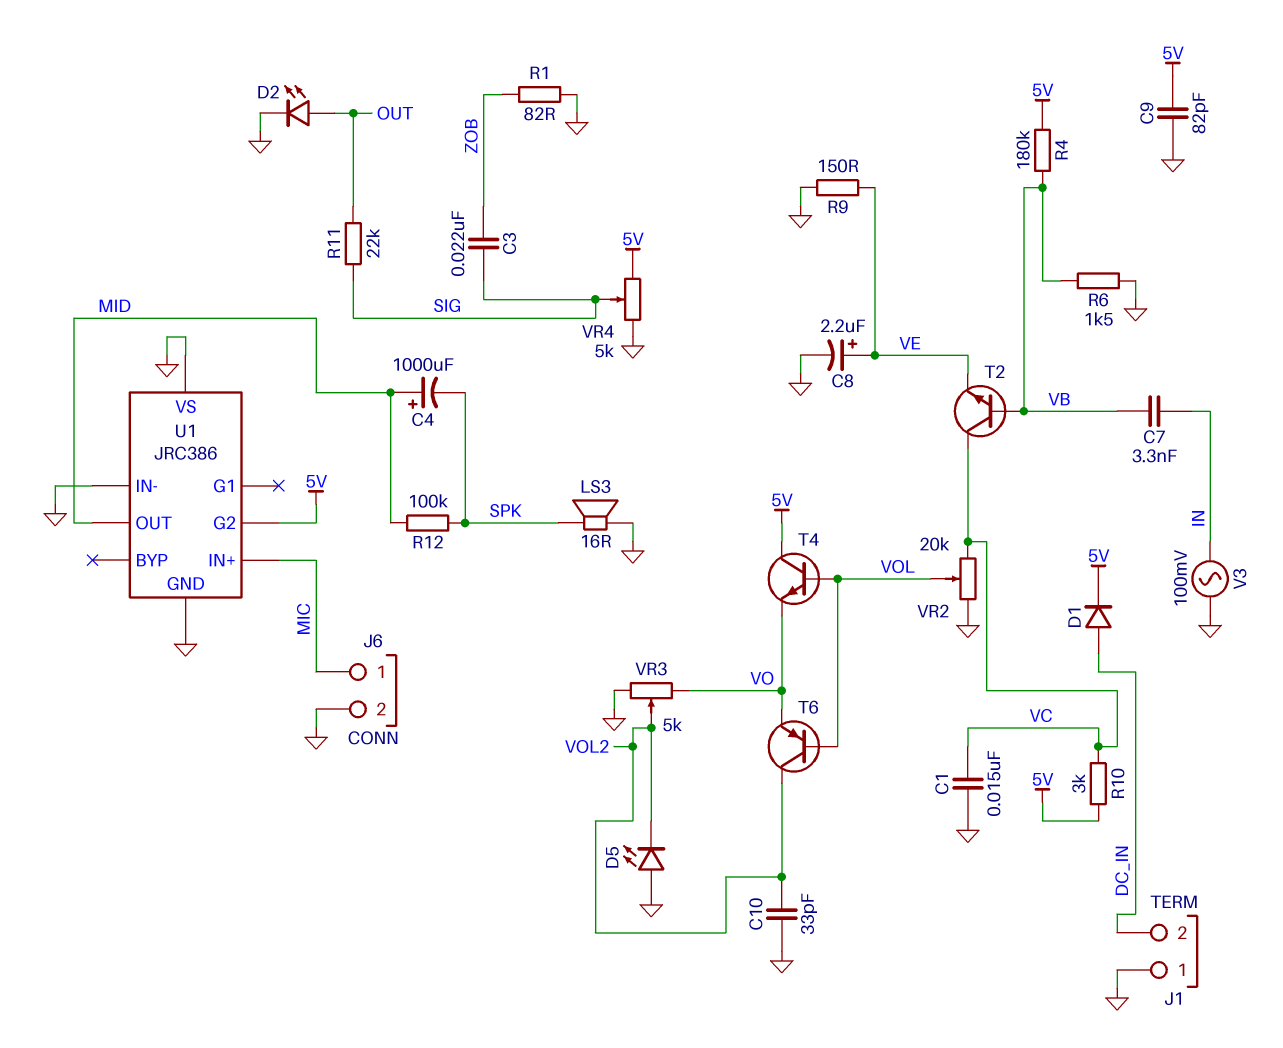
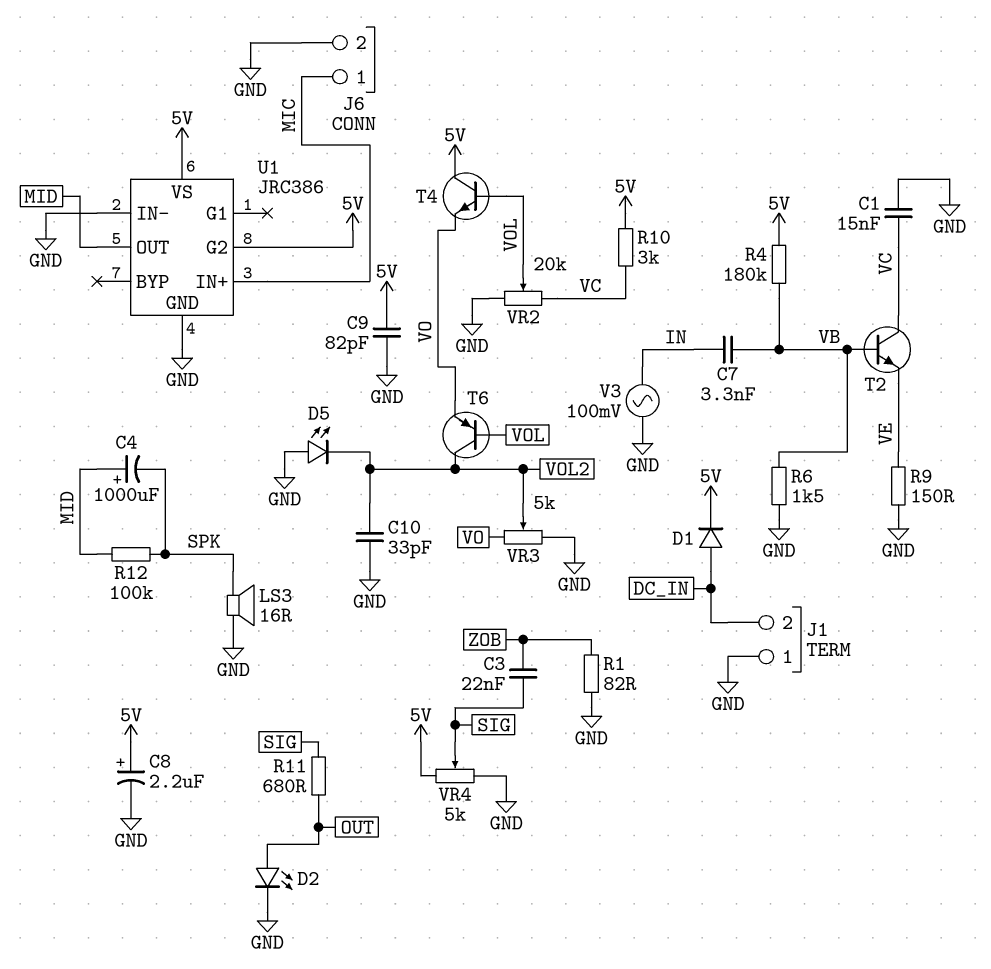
C8: 2.2uF (plus VE, minus GND) -> 2.2uF (plus 5V, minus GND)
R11: 22k (OUT, SIG) -> 680 (OUT, SIG)
U1 pin VS: GND -> 5V

